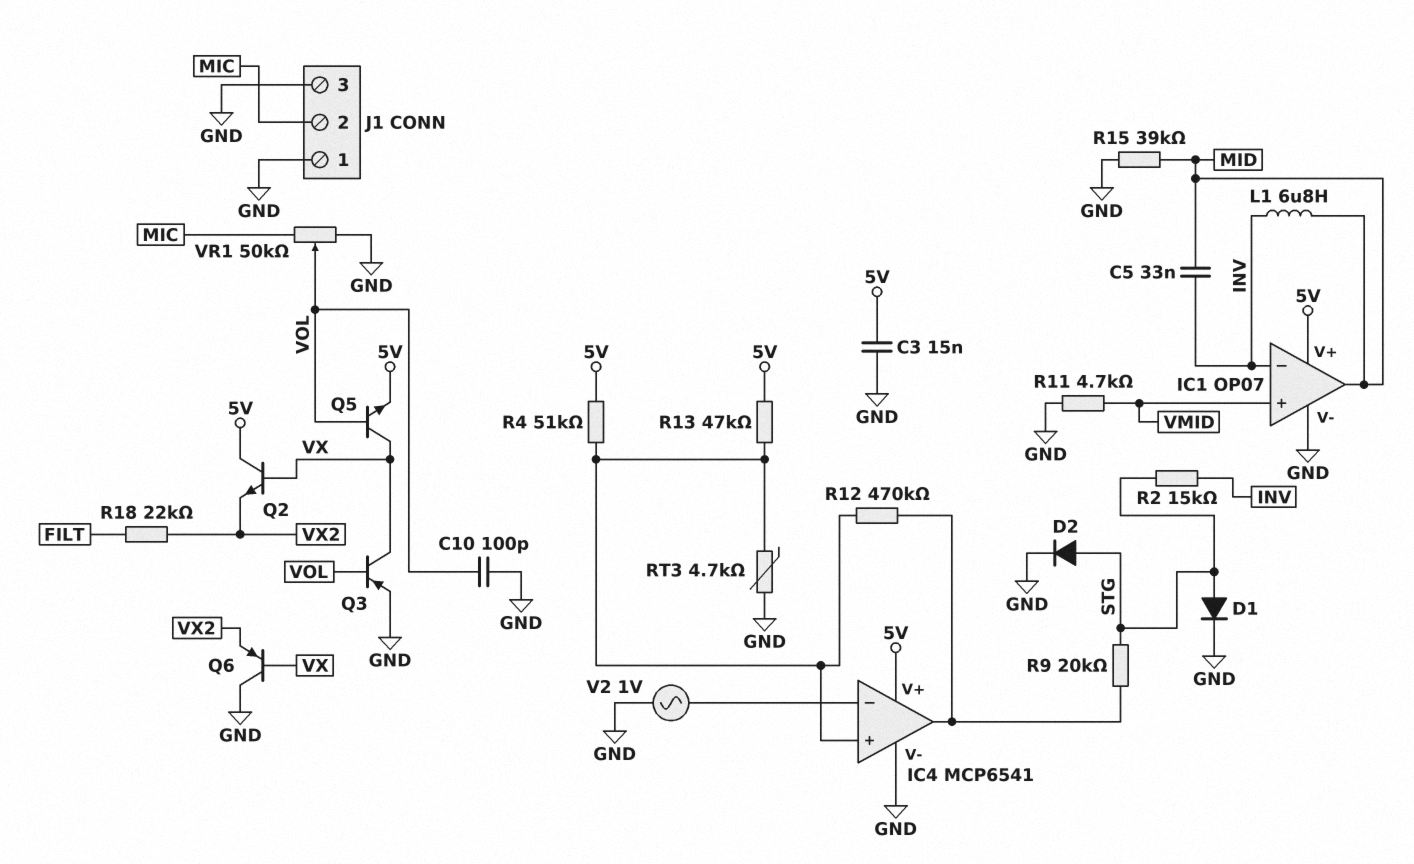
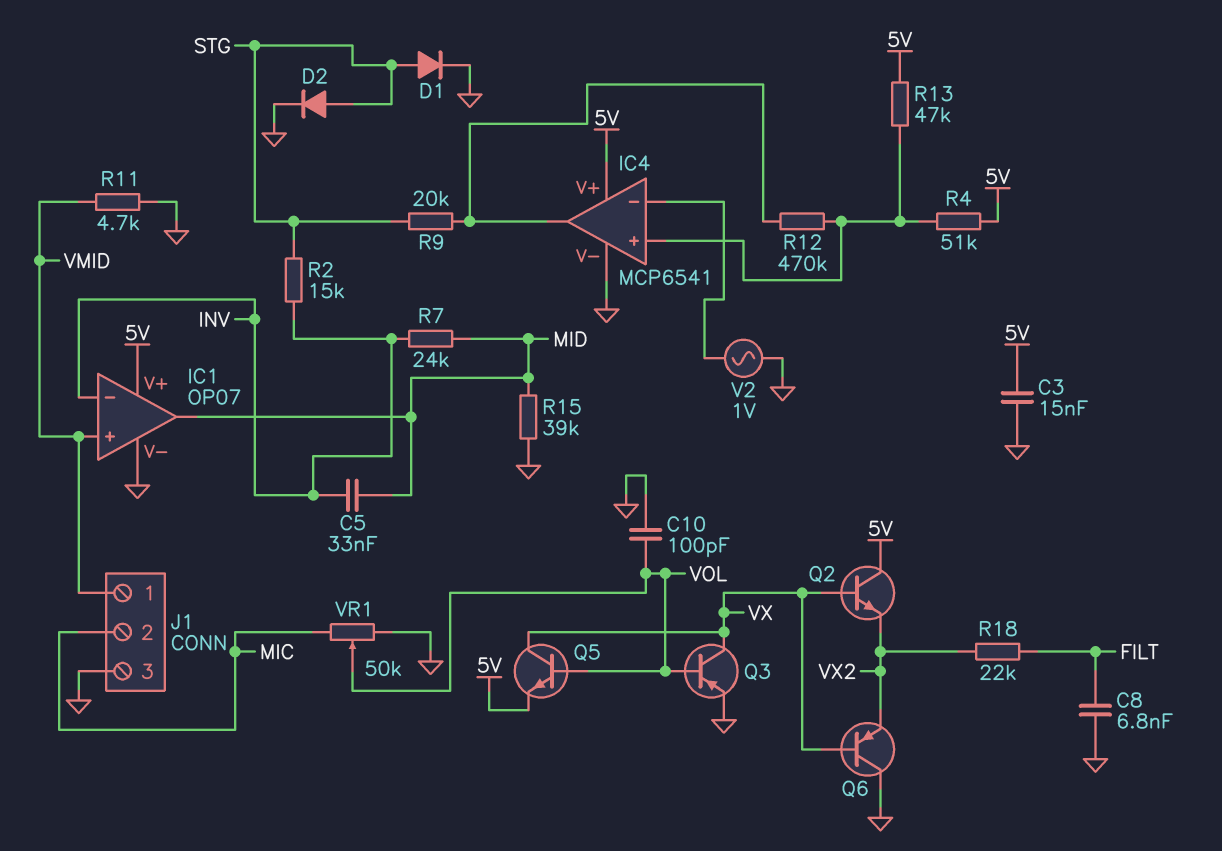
C8: none -> 6.8nF (FILT, GND)
J1 pin 1: GND -> VMID
L1: 6.8uH (INV, MID) -> none
R7: none -> 24k (INV, MID)
RT3: 4.7k (GND, IC4/in+) -> none

